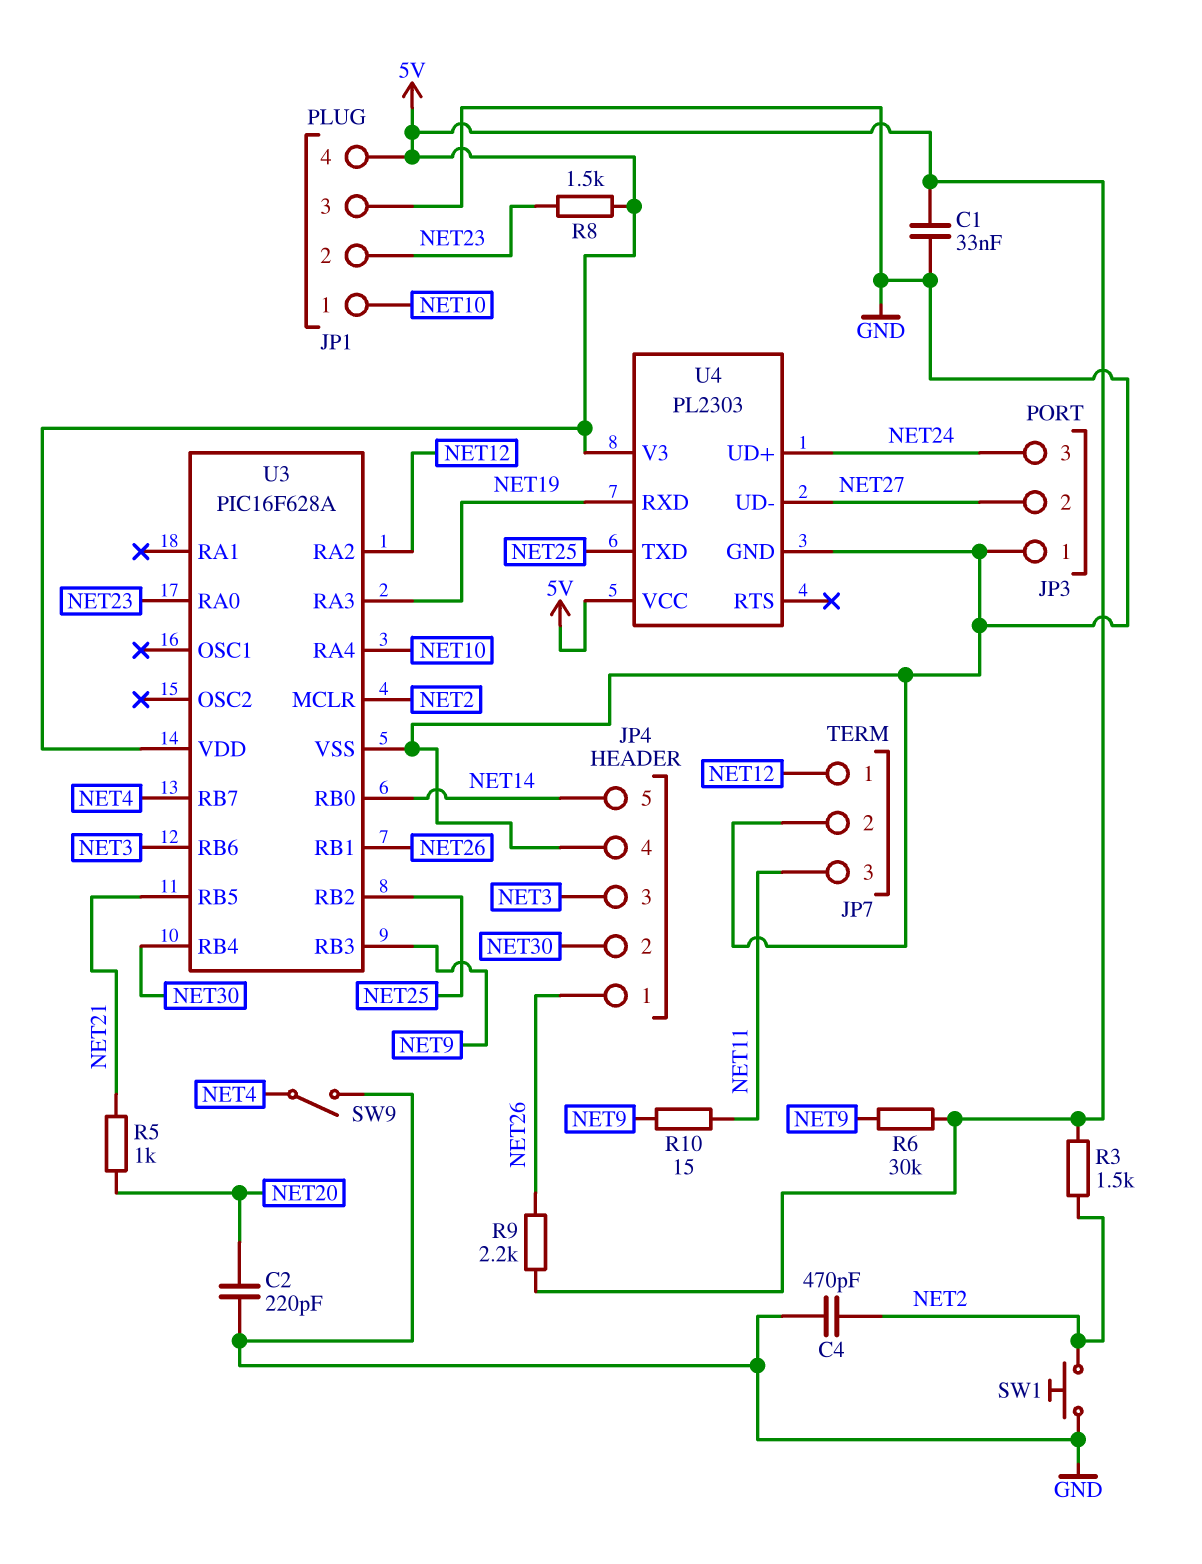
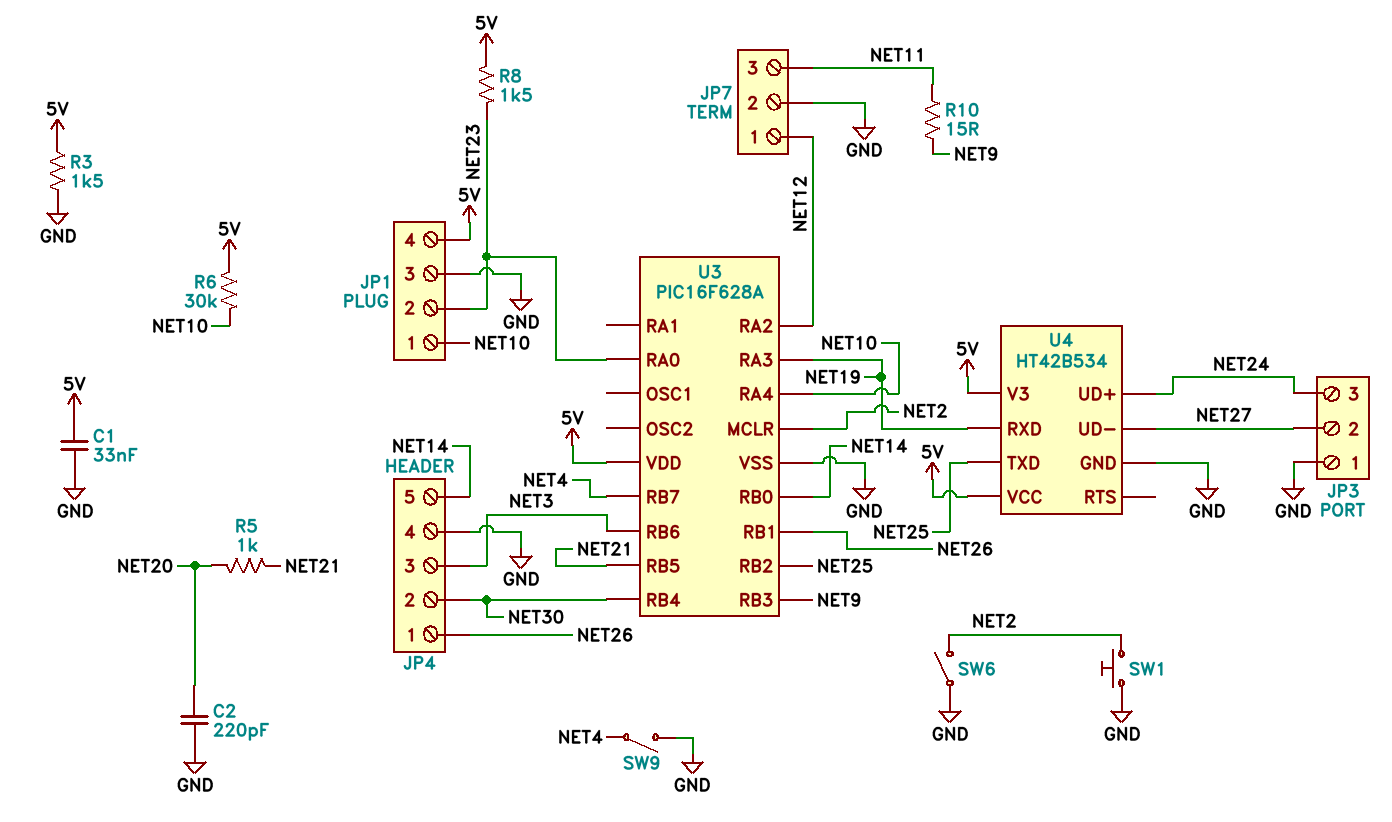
C4: 470pF (GND, NET2) -> none
R3: 1.5k (5V, NET2) -> 1.5k (5V, GND)
R6: 30k (5V, NET9) -> 30k (5V, NET10)
R9: 2.2k (5V, NET26) -> none
SW6: none -> switch (GND, NET2)
U4: PL2303 -> HT42B534

